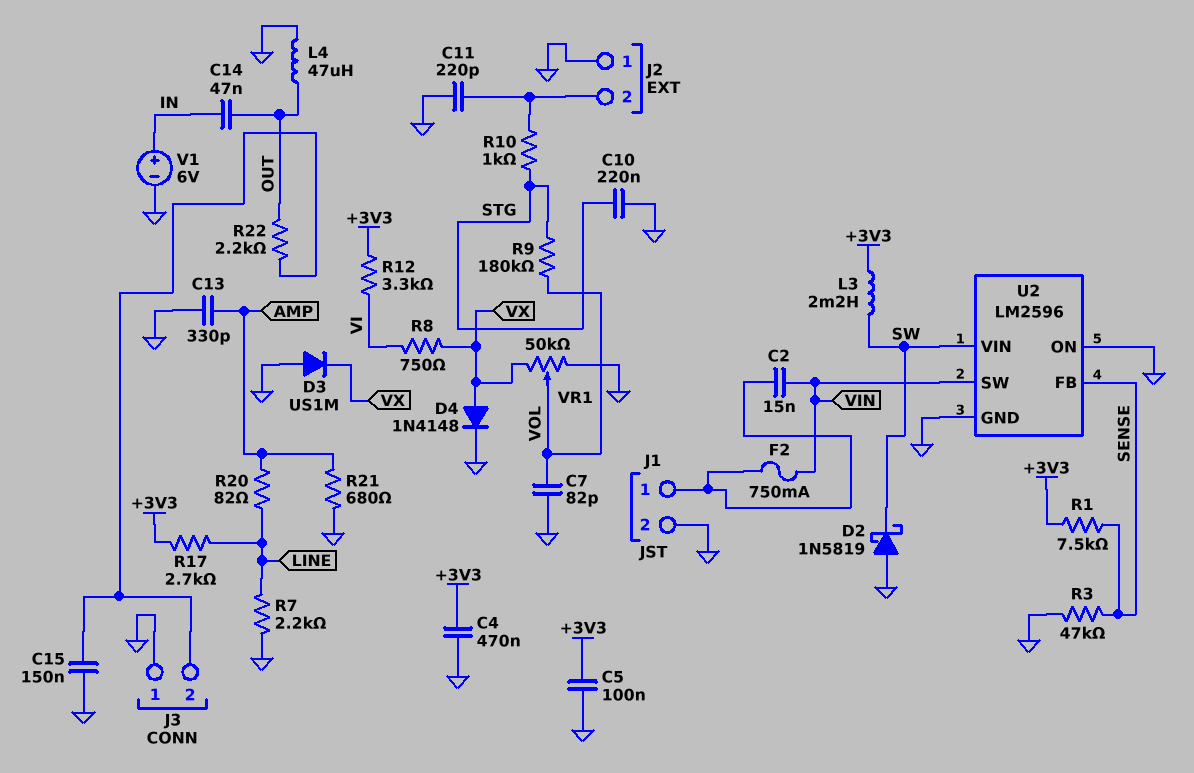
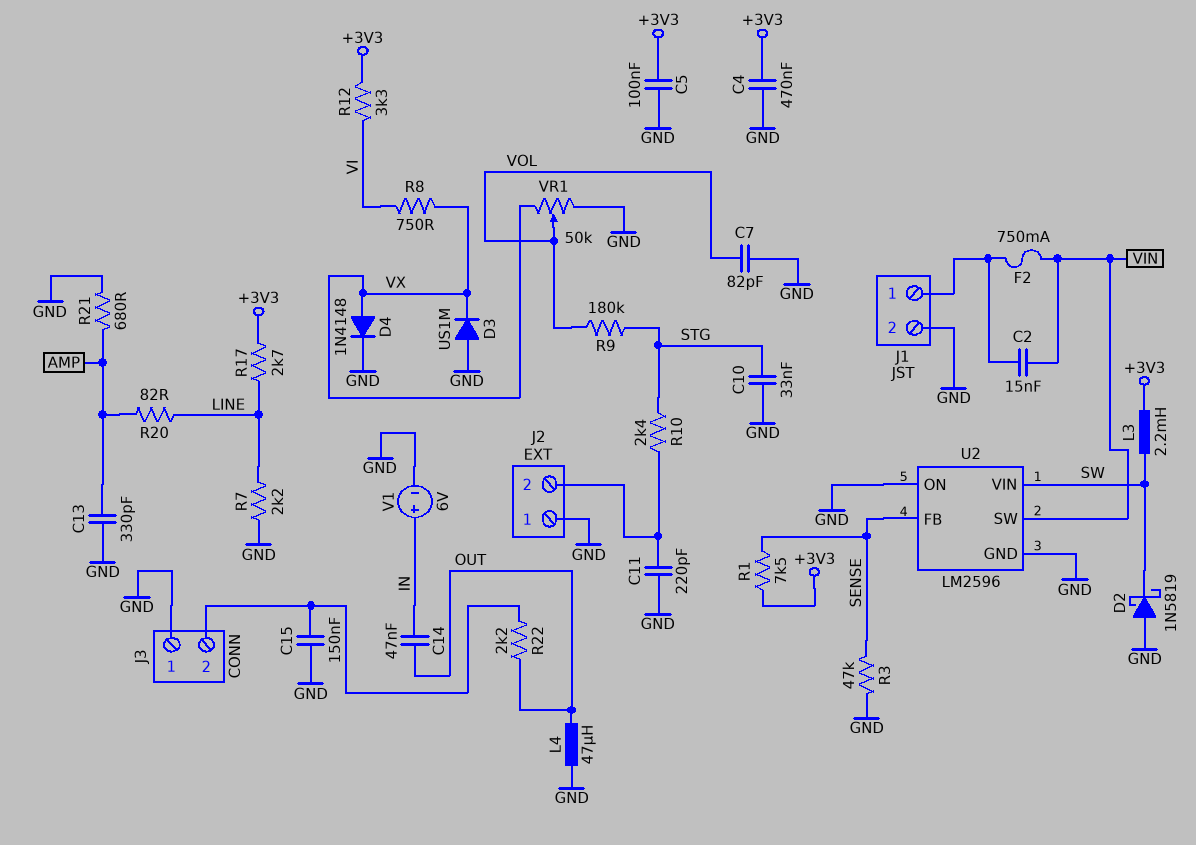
C10: 220nF (GND, STG) -> 33nF (GND, STG)
R10: 1k (J2/2, STG) -> 2.4k (J2/2, STG)

